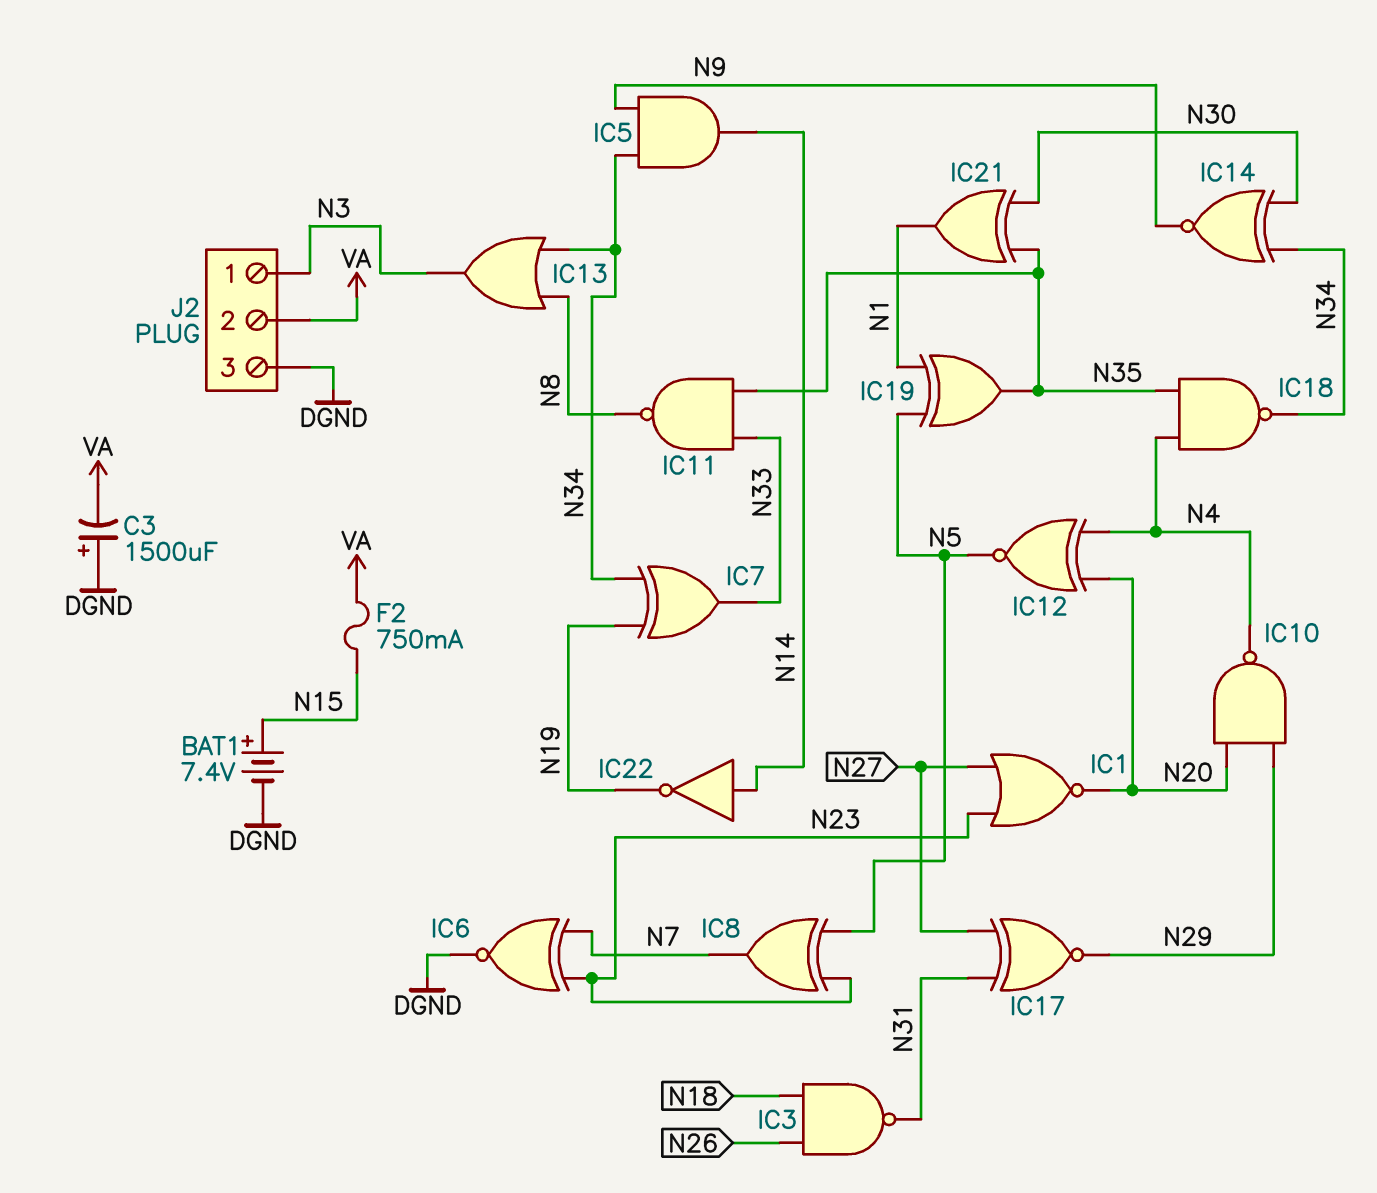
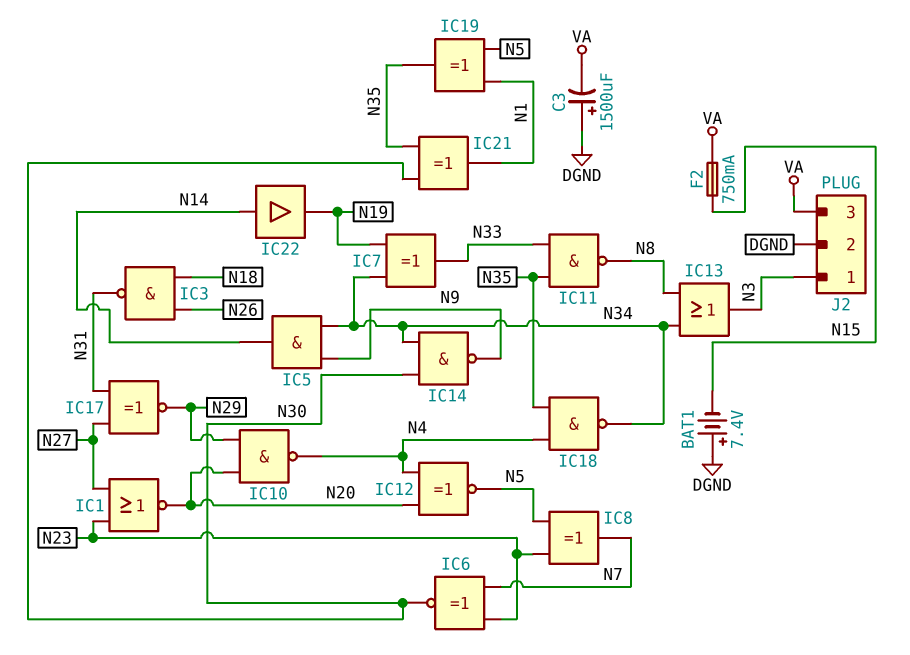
BAT1: 7.4V (plus N15, minus DGND) -> 7.4V (plus DGND, minus N15)
IC6: XNOR (in N7, in N23, out DGND) -> XNOR (in N7, in N23, out N30)
IC14: XNOR (in N30, in N34, out N9) -> NAND (in N30, in N34, out N9)
IC22: NOT (in N14, out N19) -> buffer (in N14, out N19)
J2 pin 2: VA -> DGND
J2 pin 3: DGND -> VA

